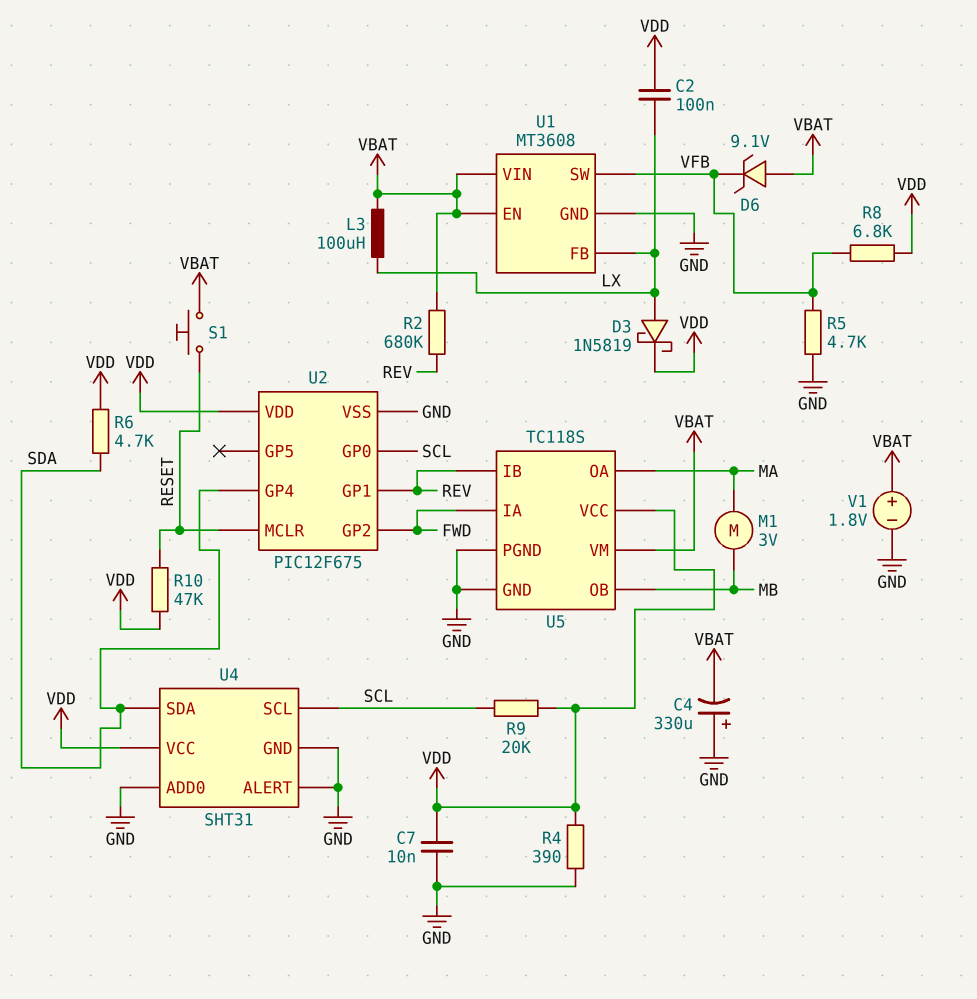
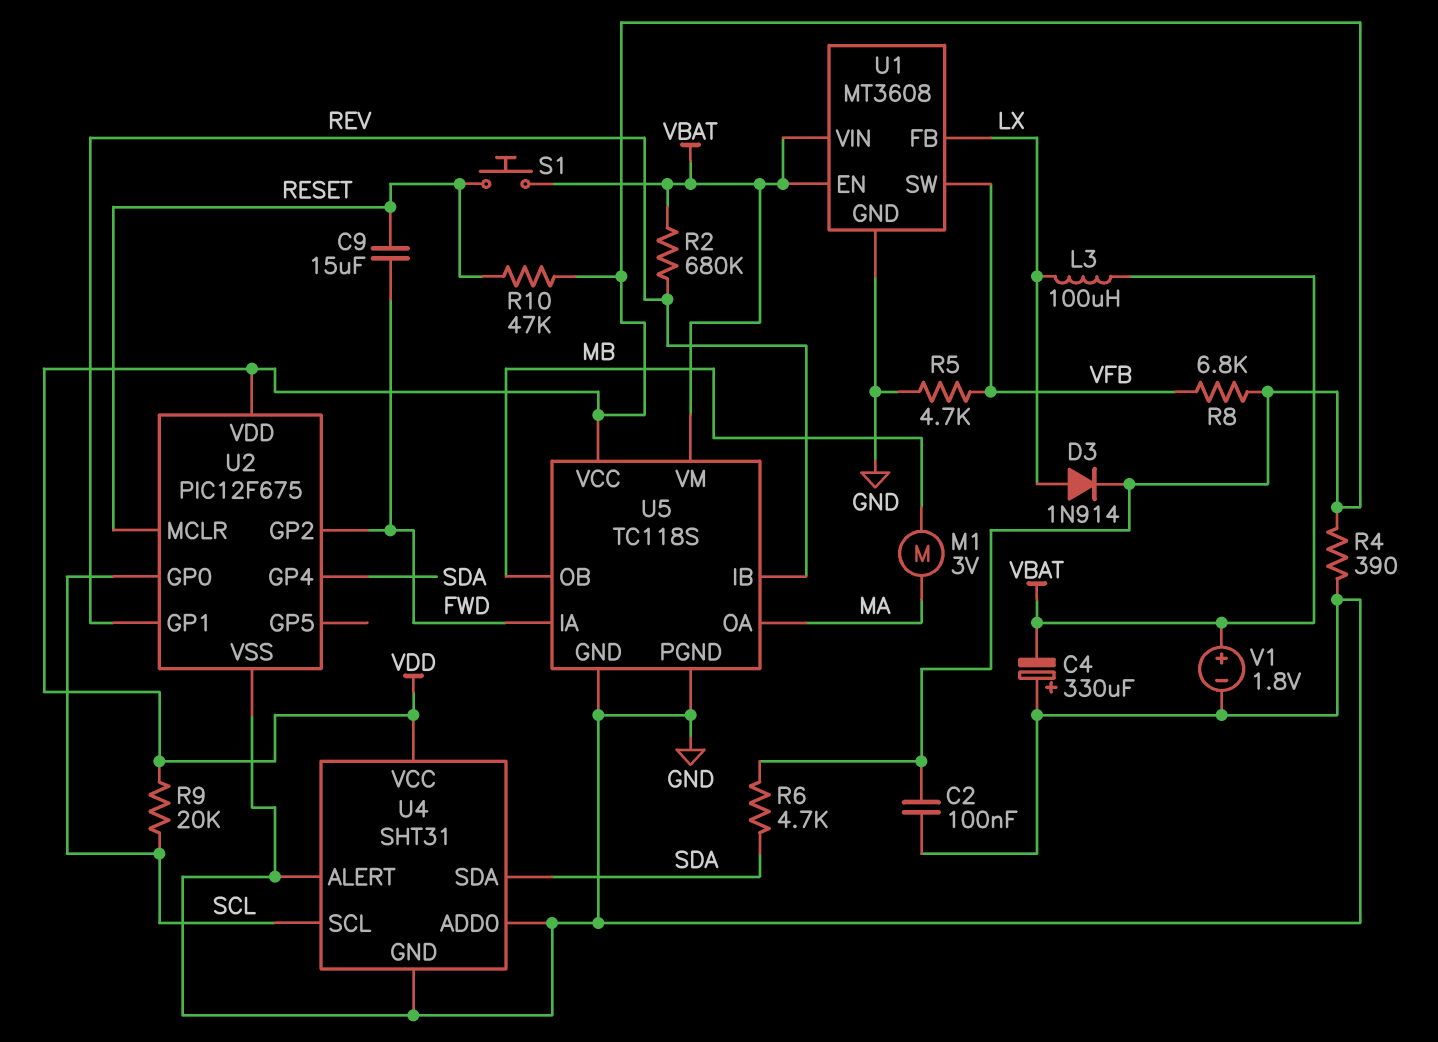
C2: 100nF (LX, VDD) -> 100nF (GND, VDD)
C7: 10nF (GND, VDD) -> none
C9: none -> 15uF (FWD, RESET)
D3: schottky 1N5819 (A LX, K VDD) -> diode 1N914 (A LX, K VDD)
D6: zener 9.1V (A VBAT, K VFB) -> none

